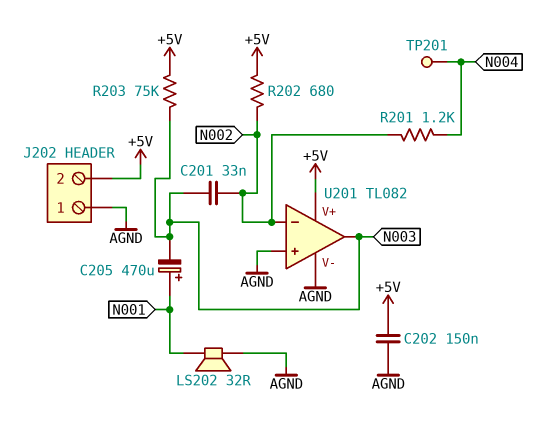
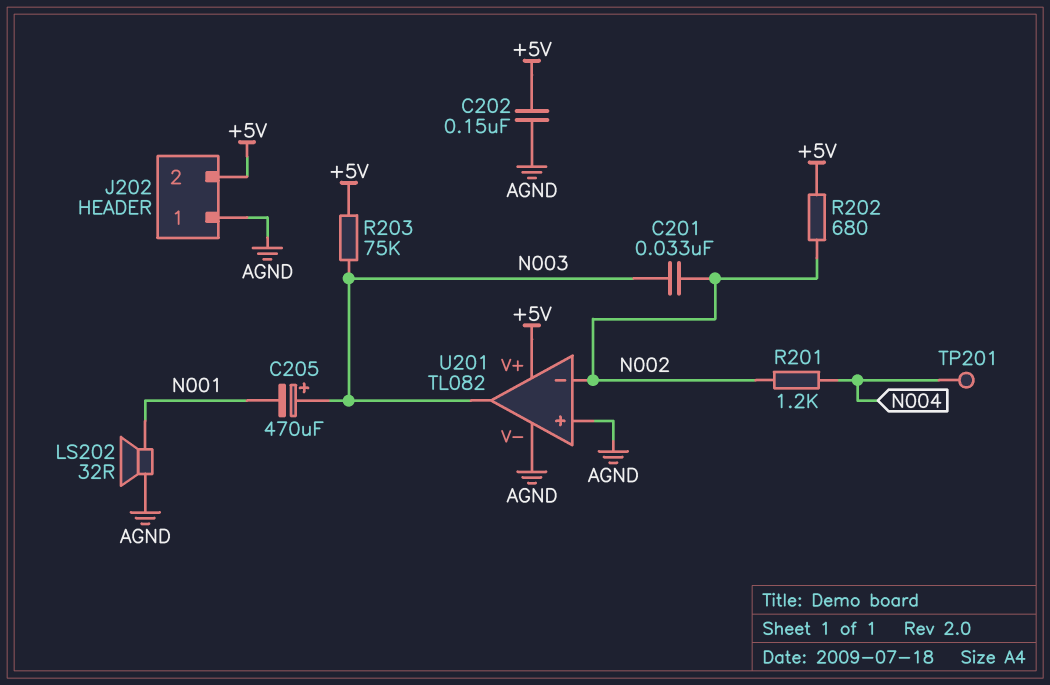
C205: 470uF (plus N001, minus N003) -> 470uF (plus N003, minus N001)

